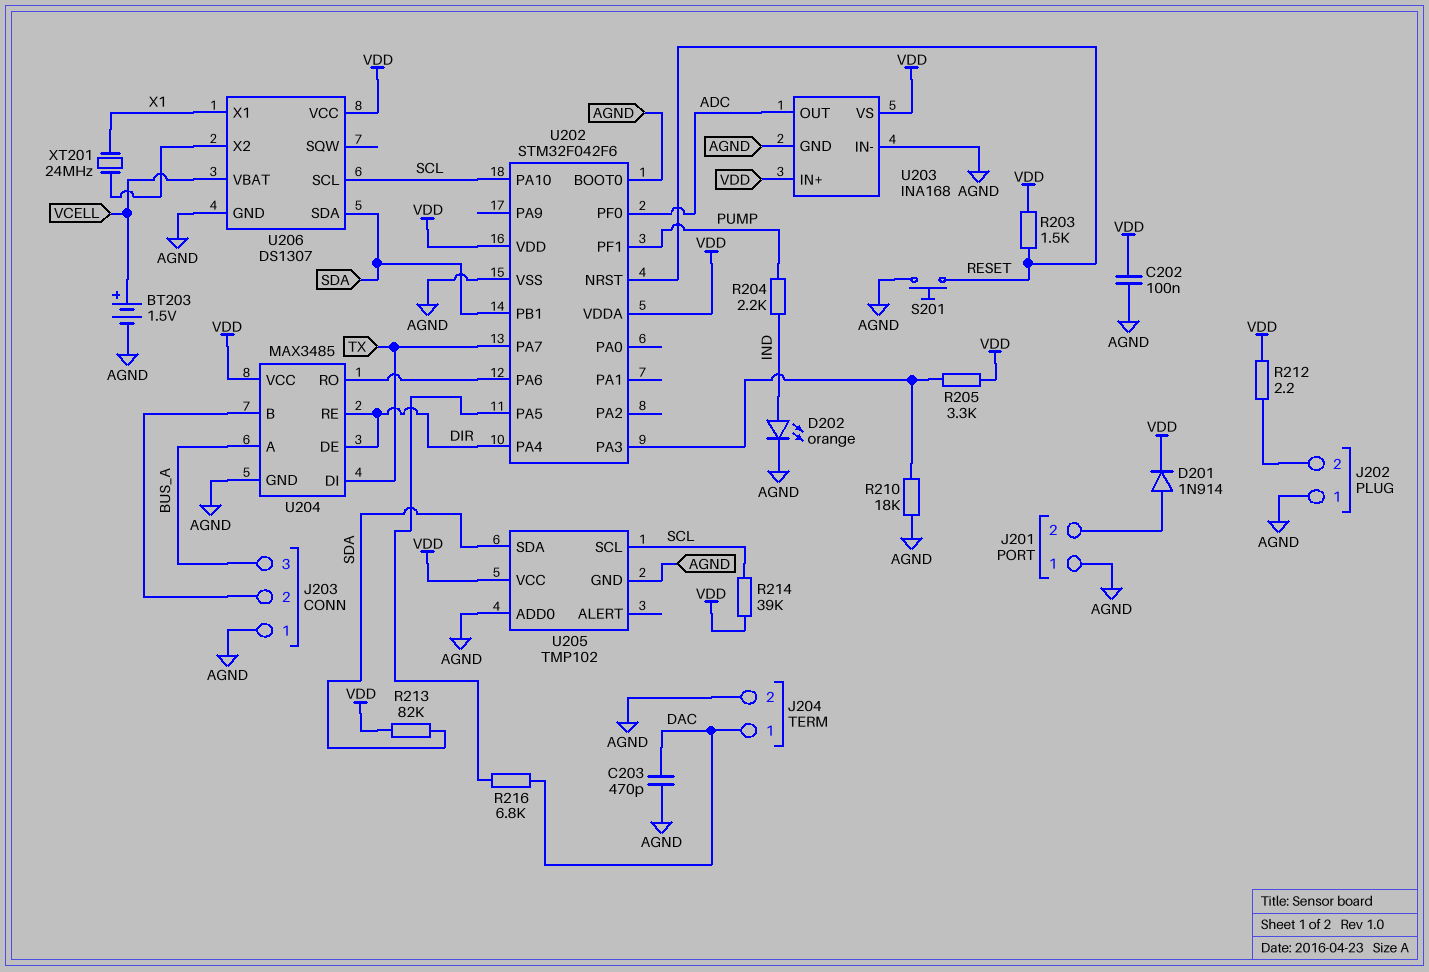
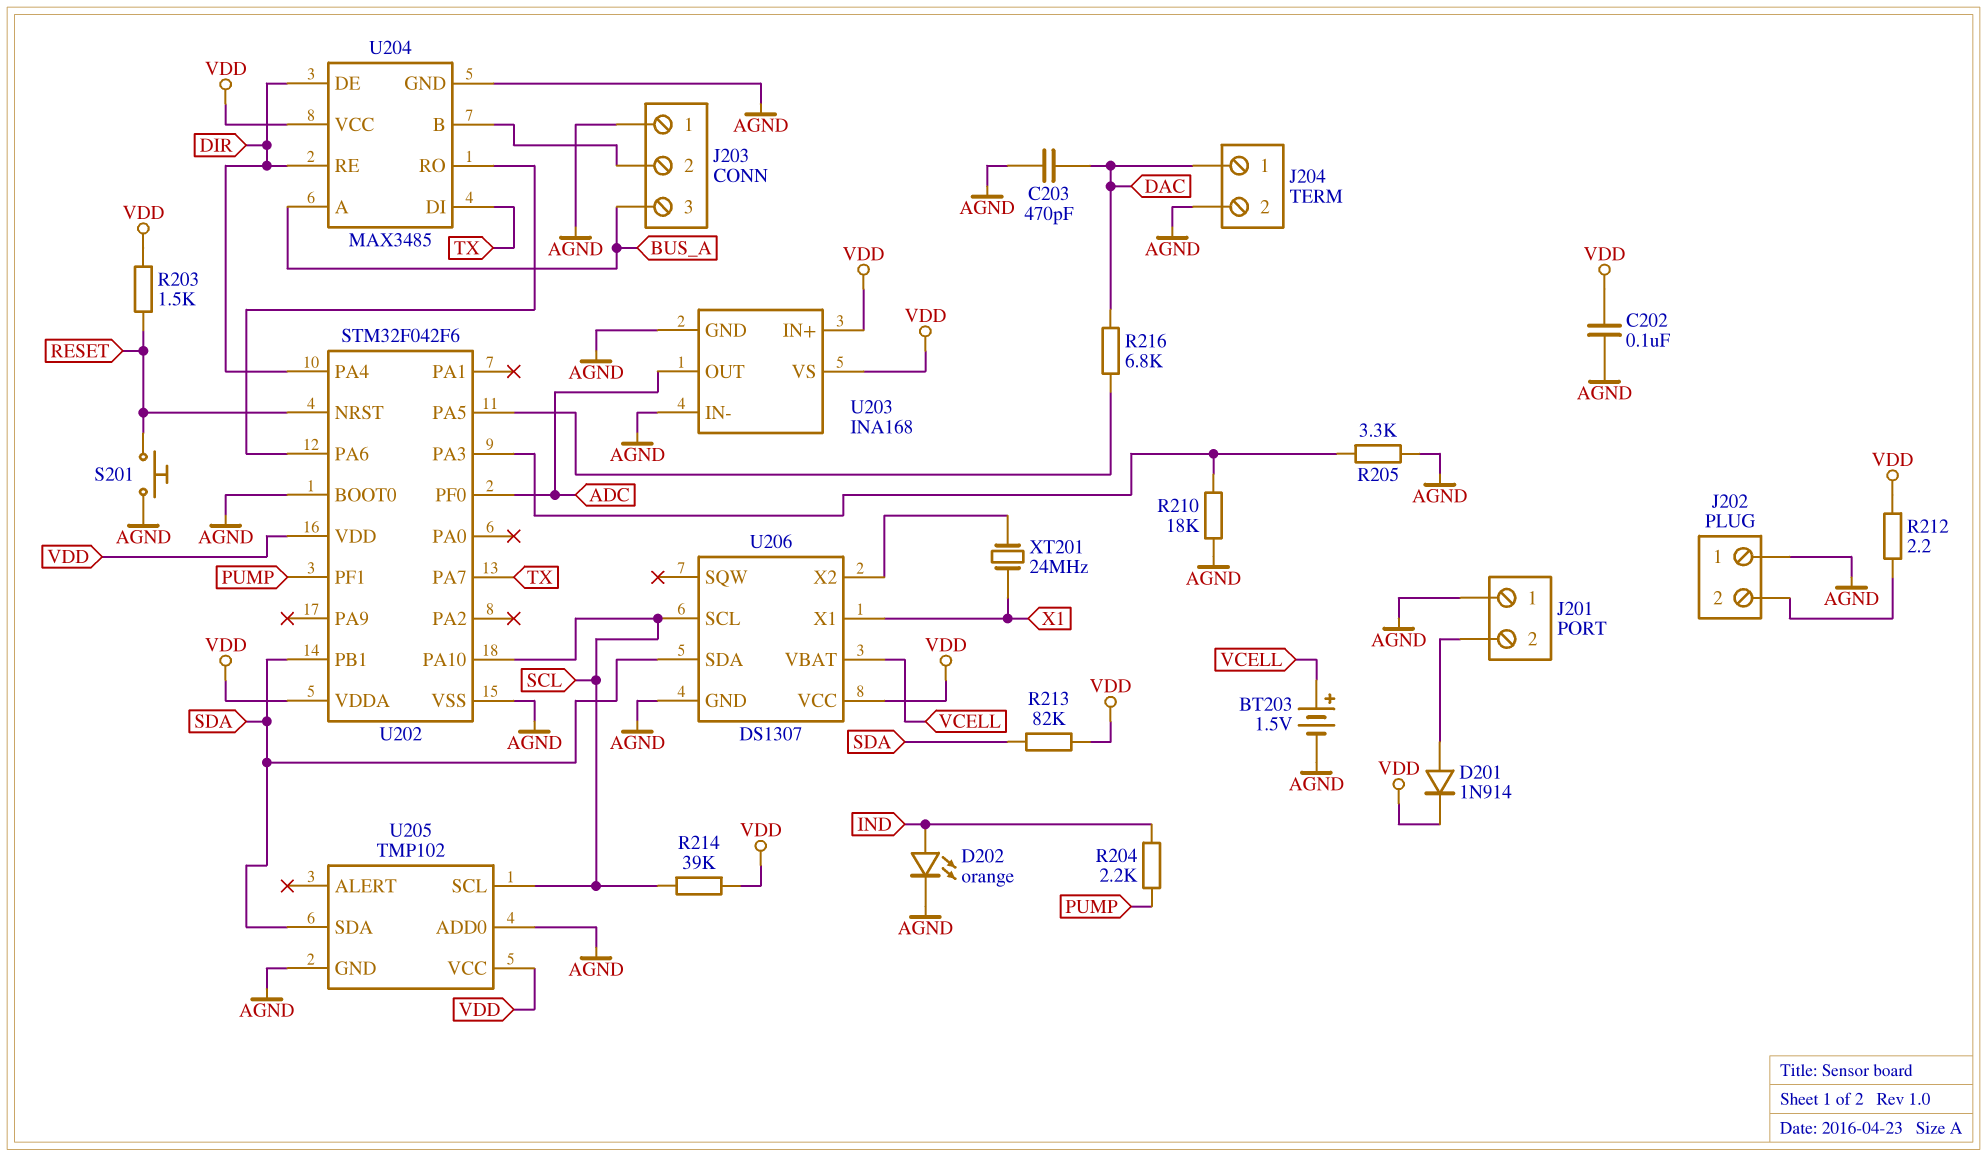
R205: 3.3k (U202/PA3, VDD) -> 3.3k (AGND, U202/PA3)

